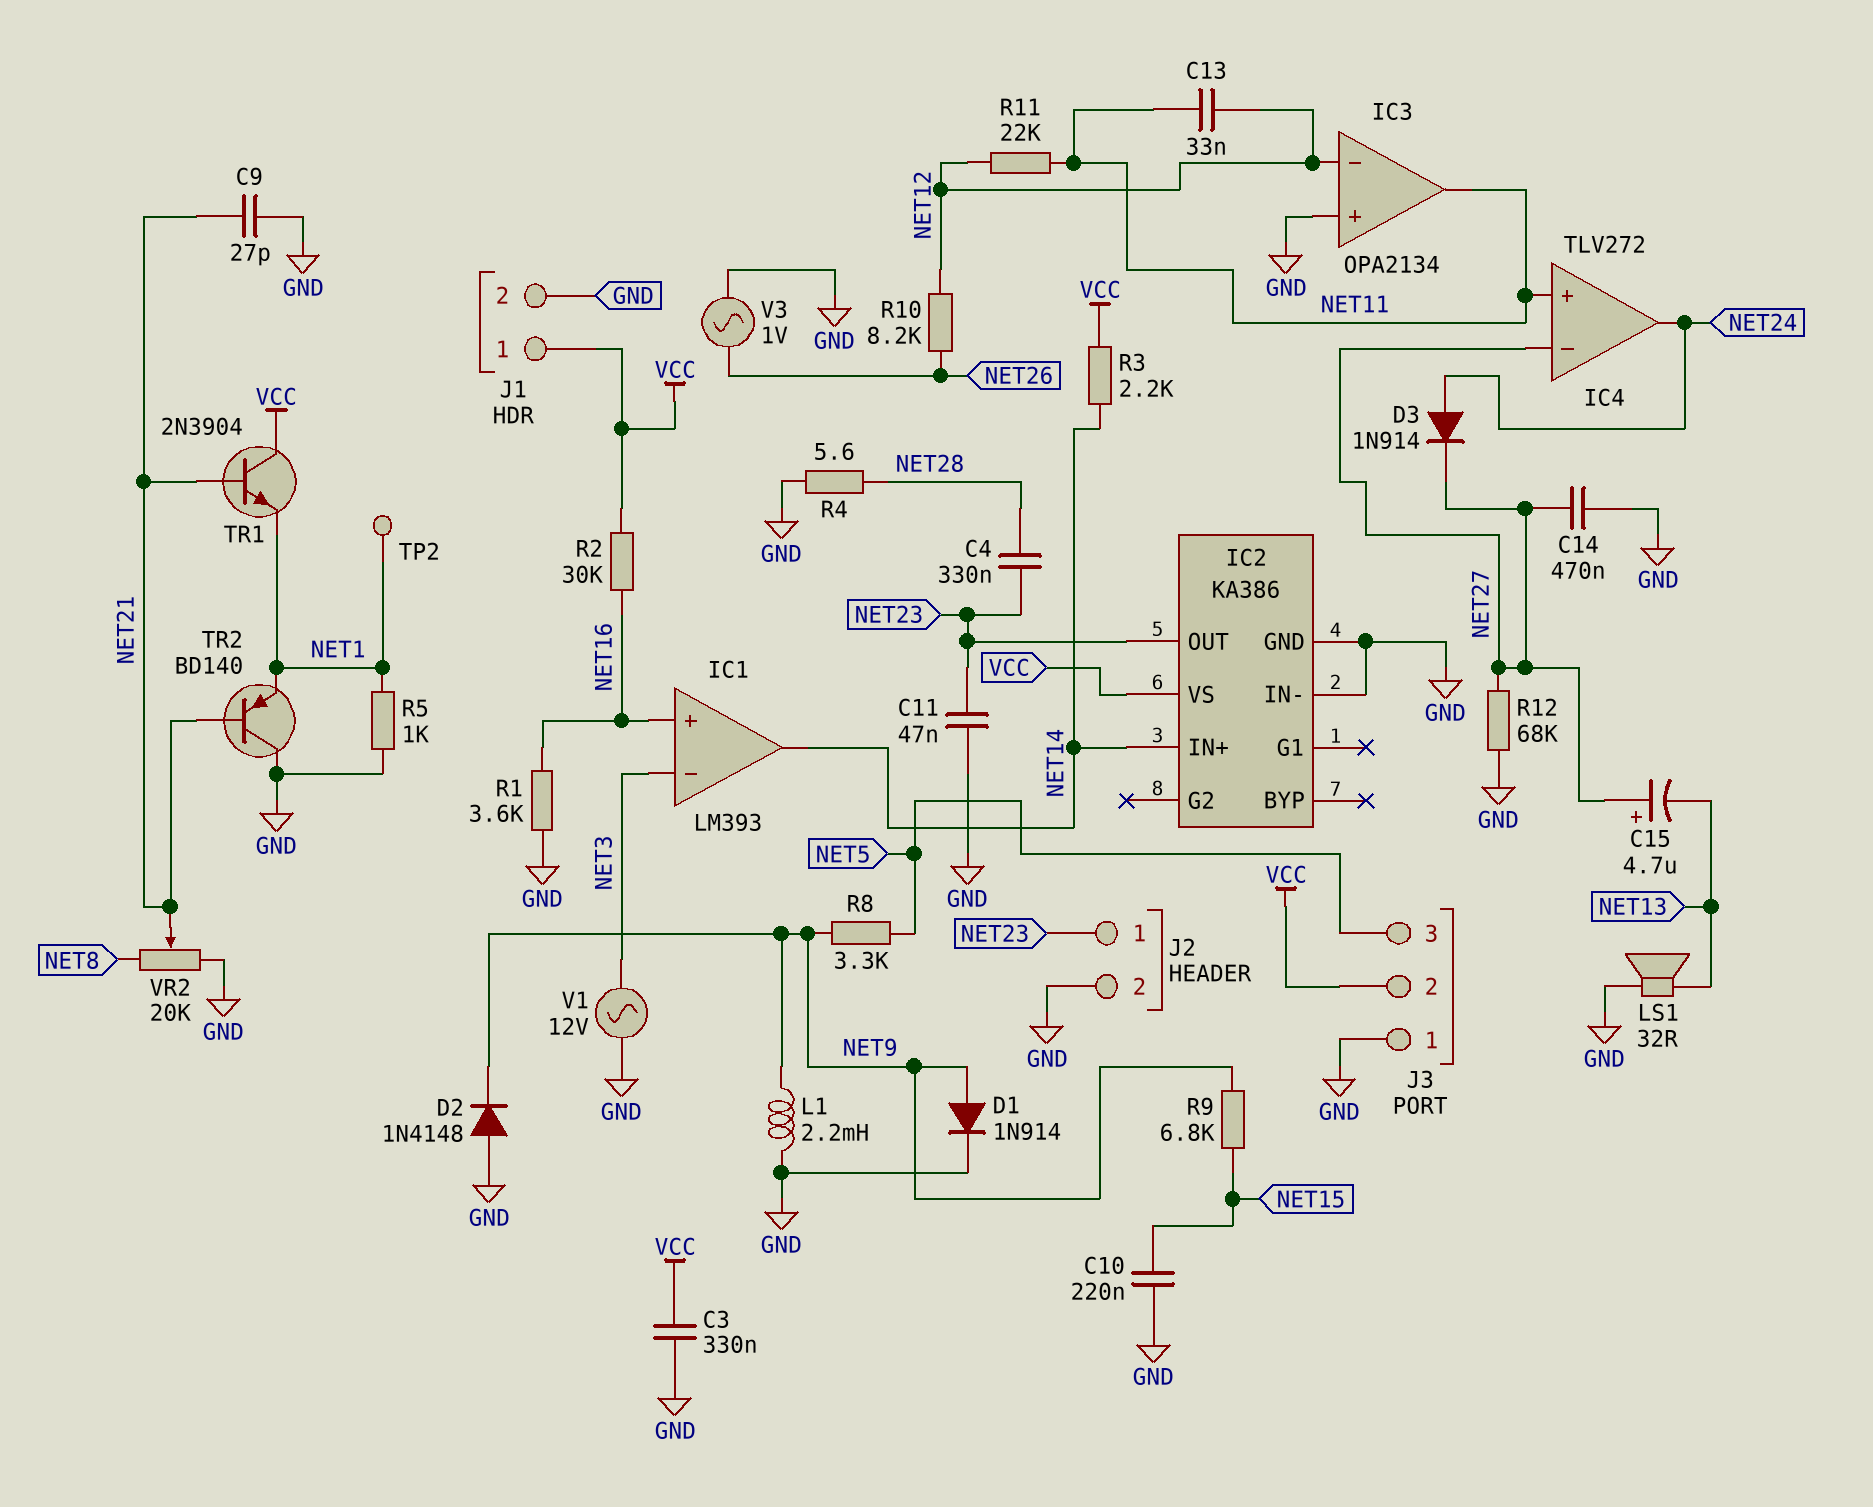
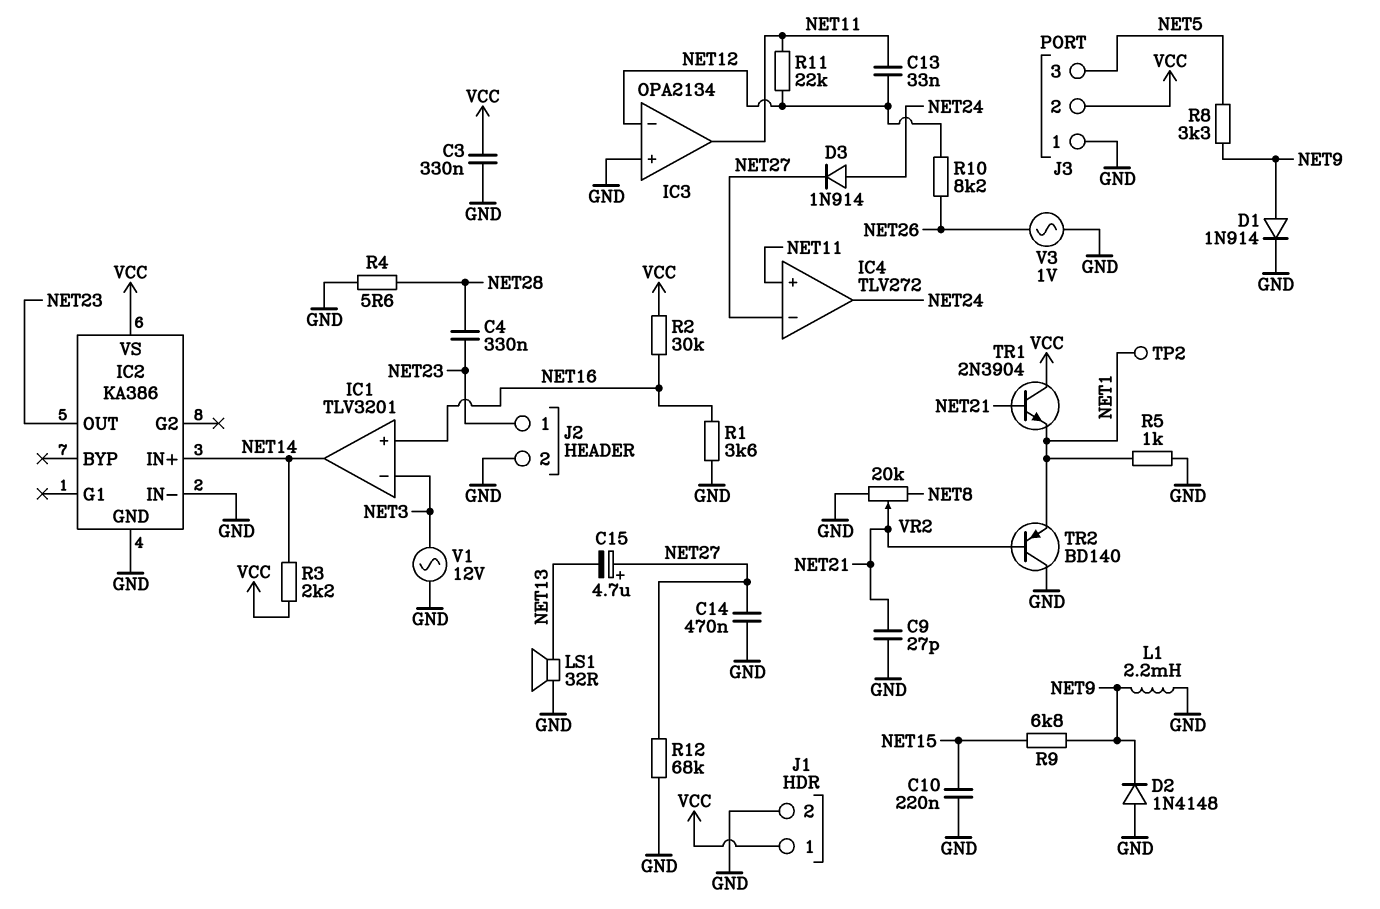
C11: 47nF (GND, NET23) -> none
IC1: LM393 -> TLV3201

